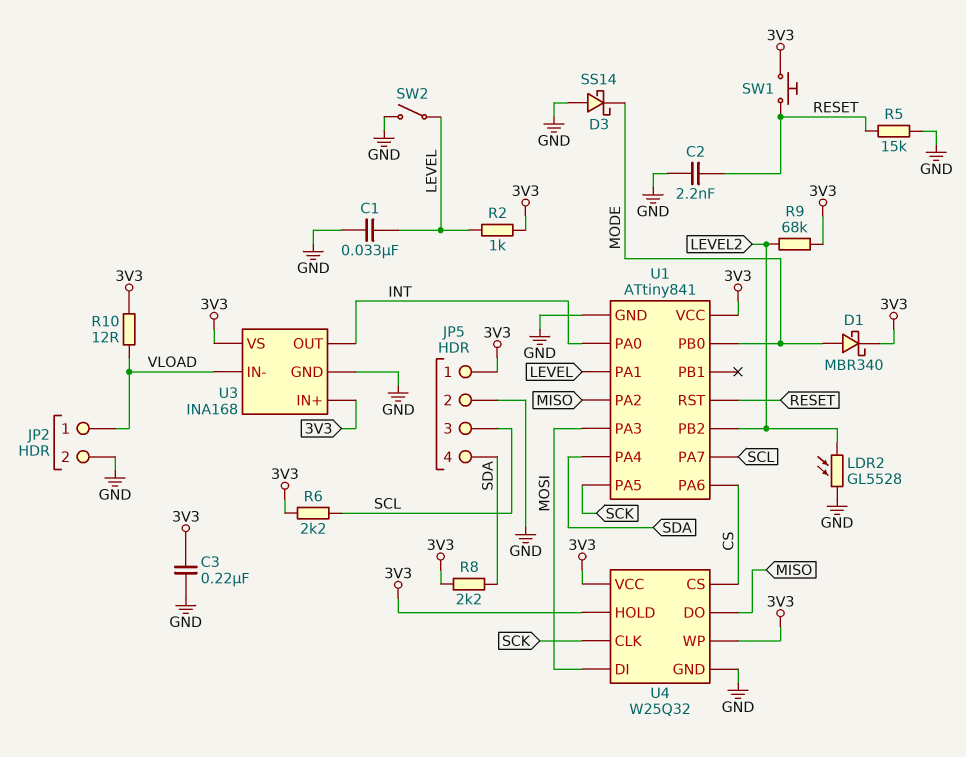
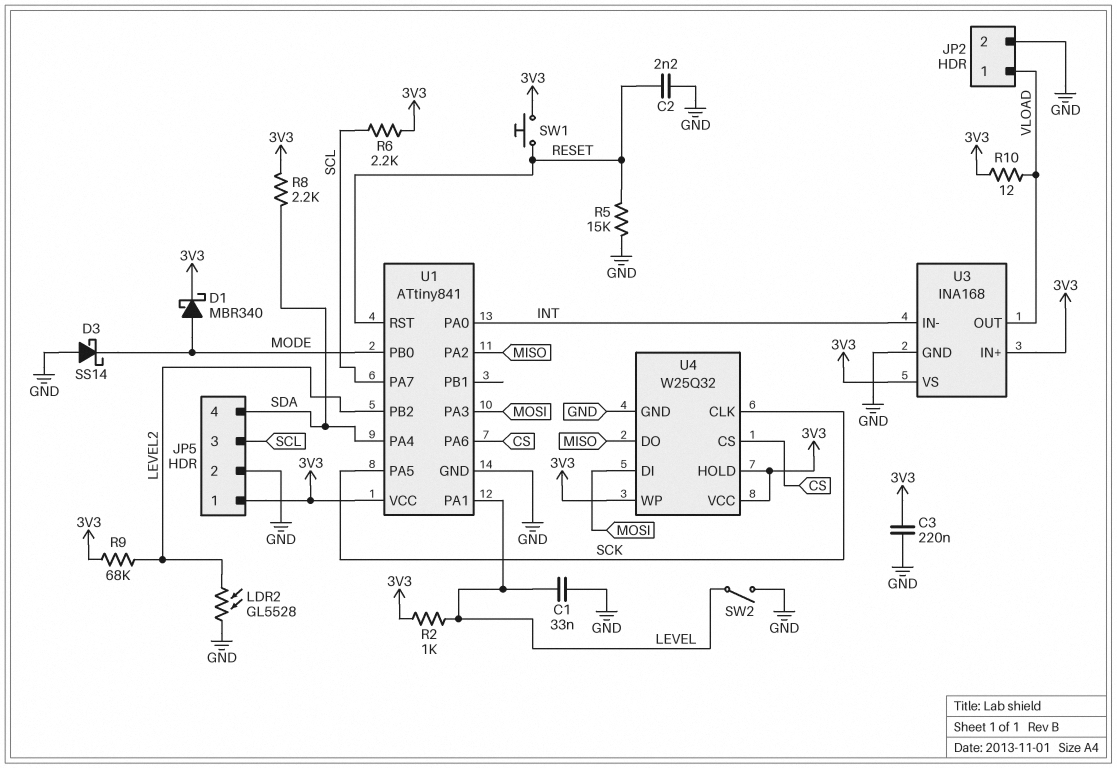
U3 pin IN-: VLOAD -> INT
U3 pin OUT: INT -> VLOAD

